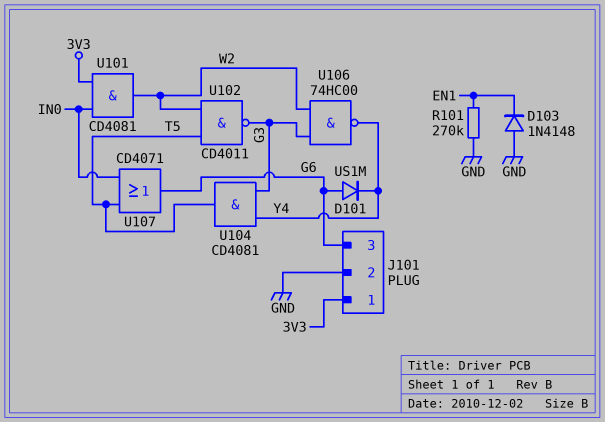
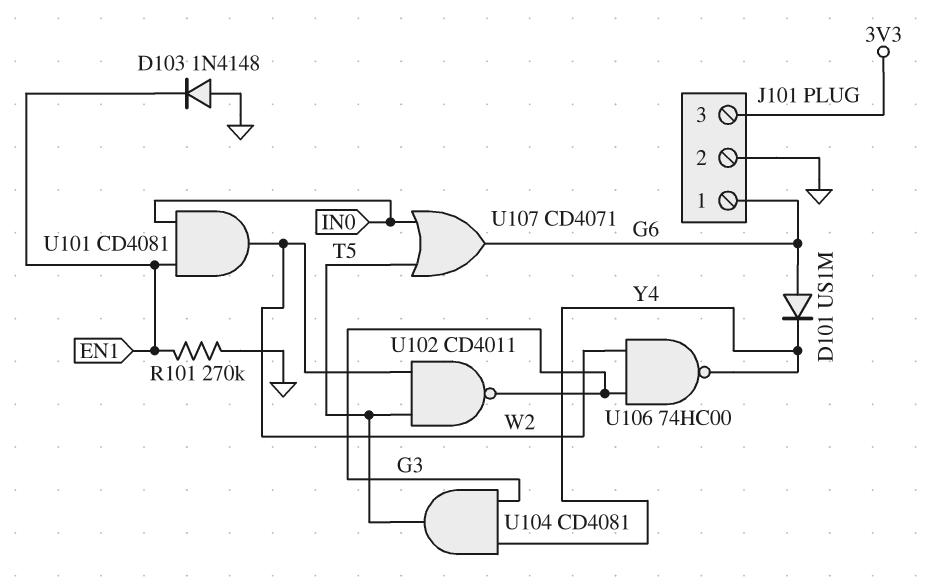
J101 pin 1: 3V3 -> G6
J101 pin 3: G6 -> 3V3
U101: AND CD4081 (in 3V3, in IN0, out W2) -> AND CD4081 (in EN1, in IN0, out W2)

